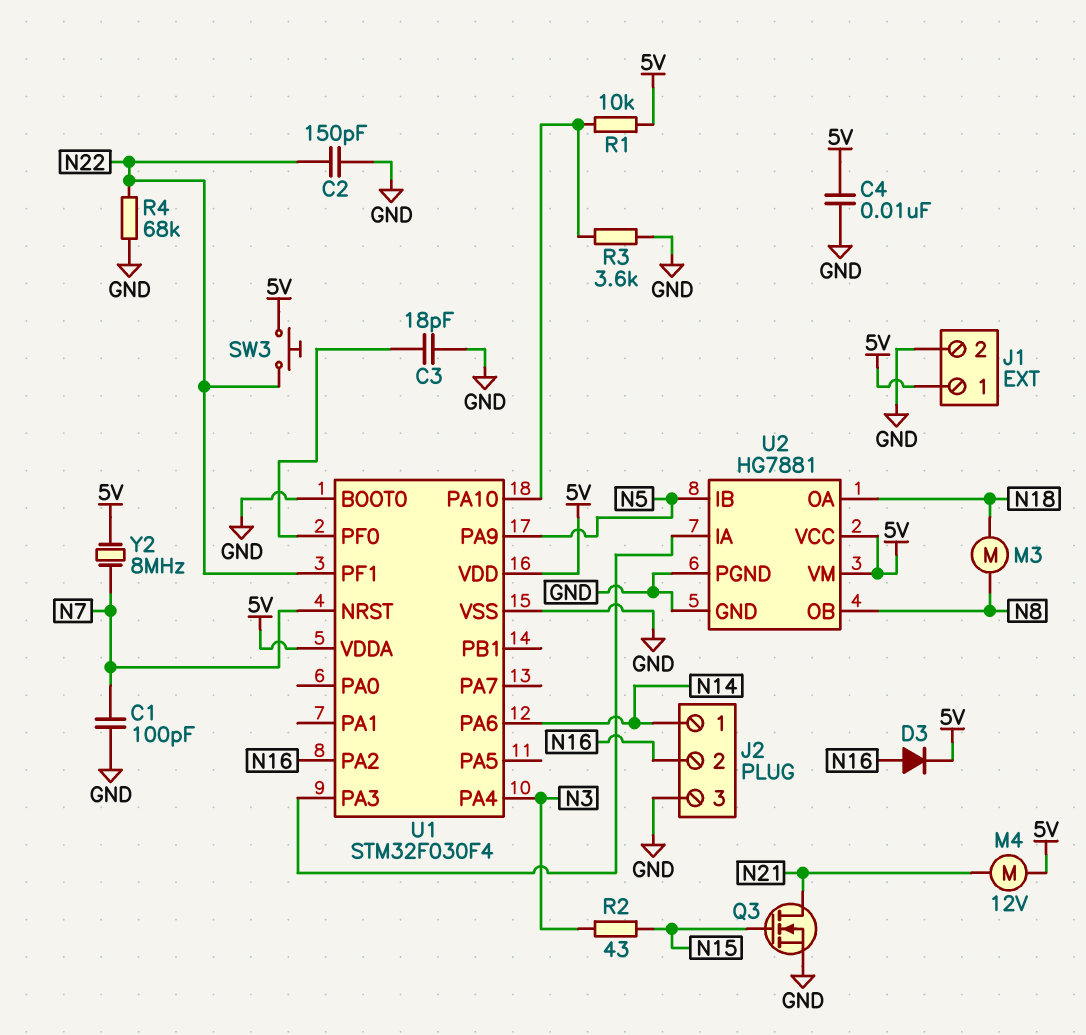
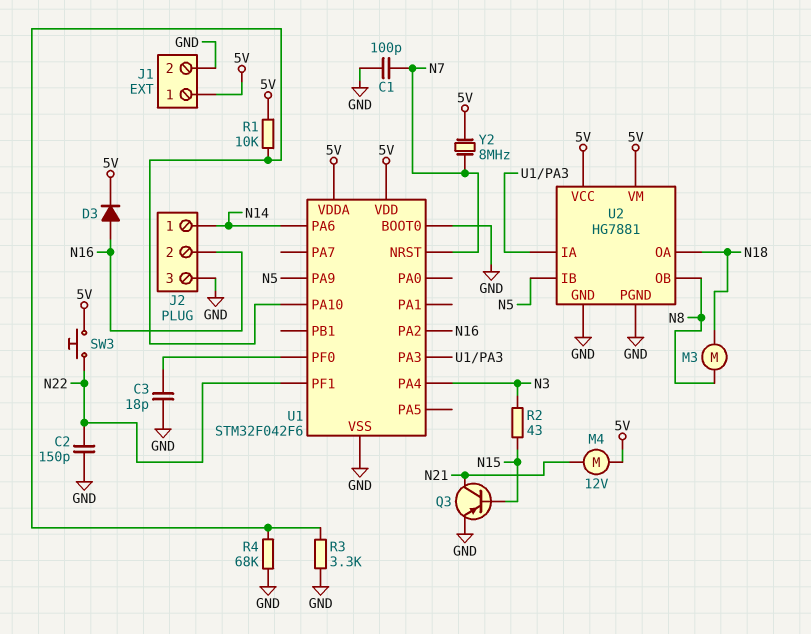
C4: 10nF (5V, GND) -> none
Q3: NMOS (G N15, D N21, S GND) -> PNP (B N15, C N21, E GND)
R3: 3.6k (GND, U1/PA10) -> 3.3k (GND, U1/PA10)
R4: 68k (GND, N22) -> 68k (GND, U1/PA10)
U1: STM32F030F4 -> STM32F042F6

